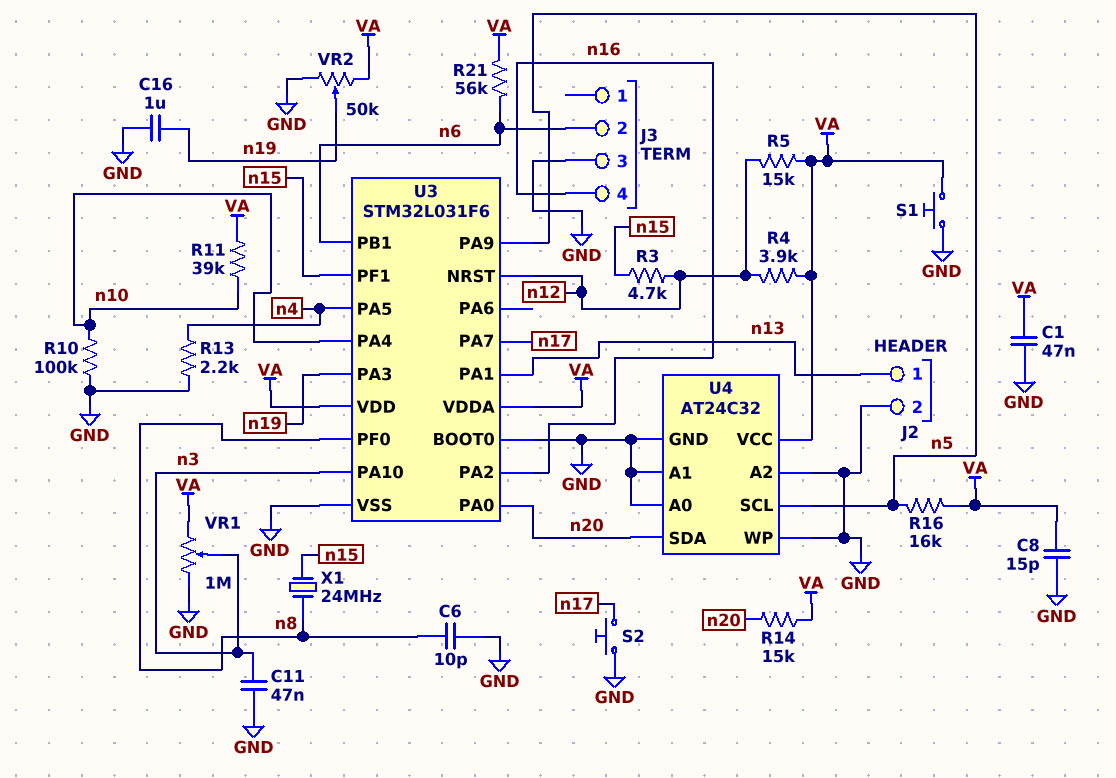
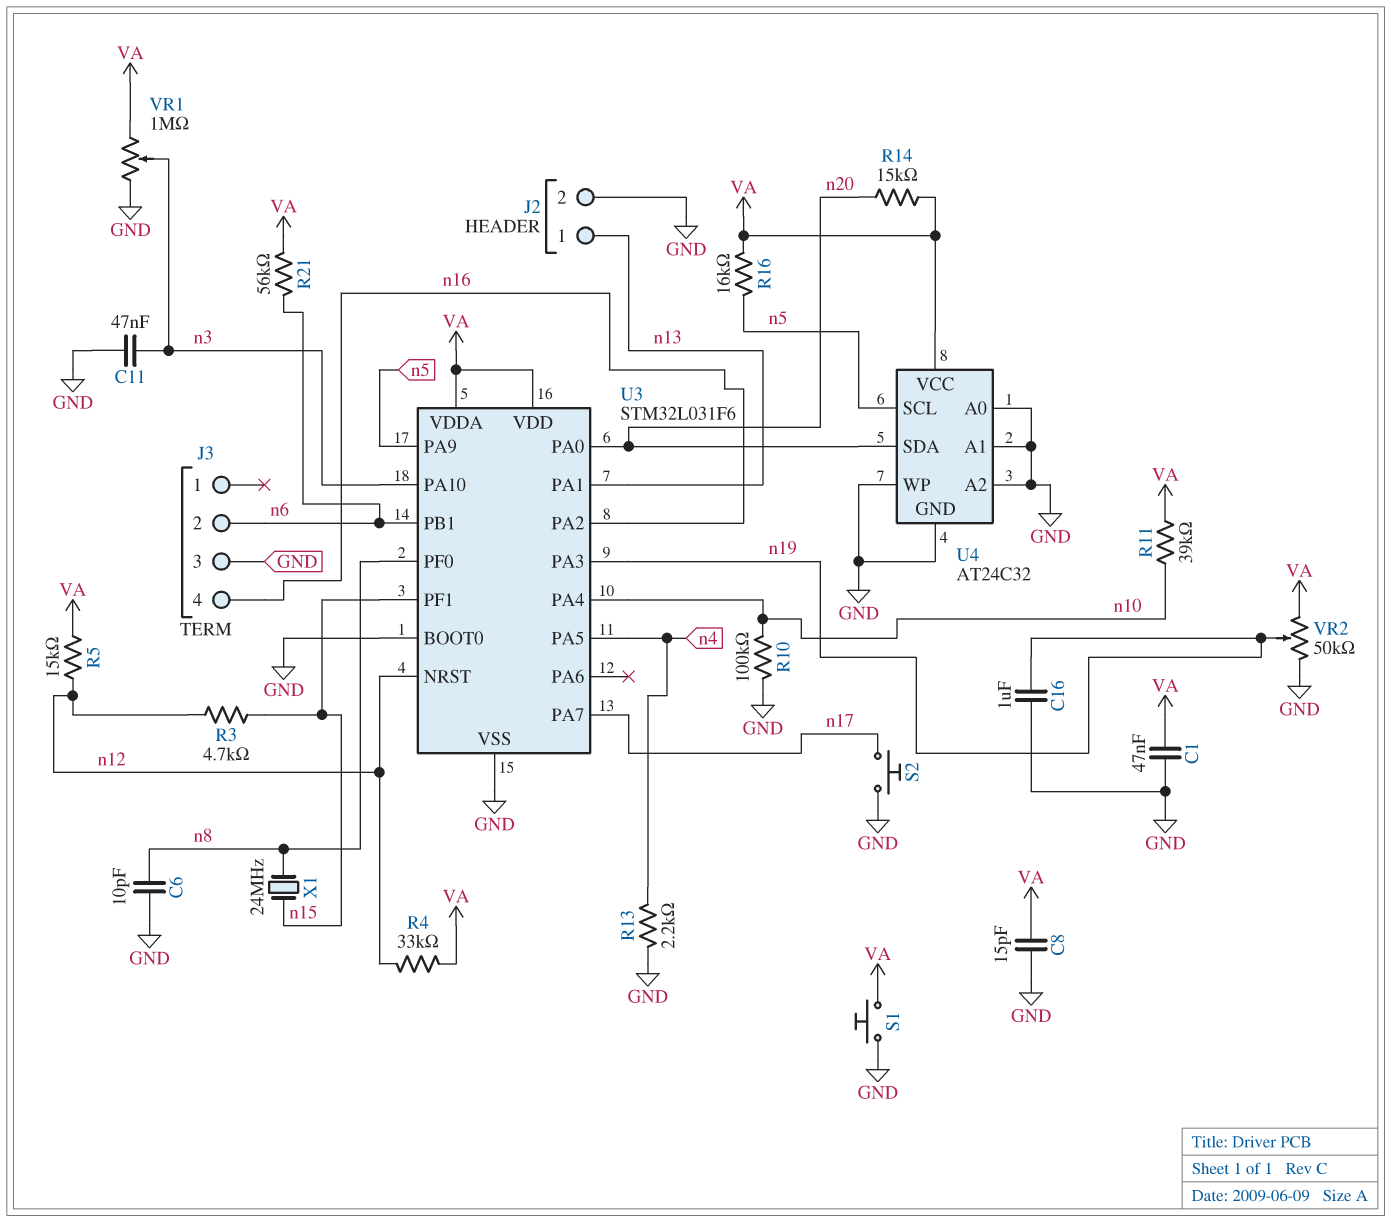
R4: 3.9k (VA, n12) -> 33k (VA, n12)

